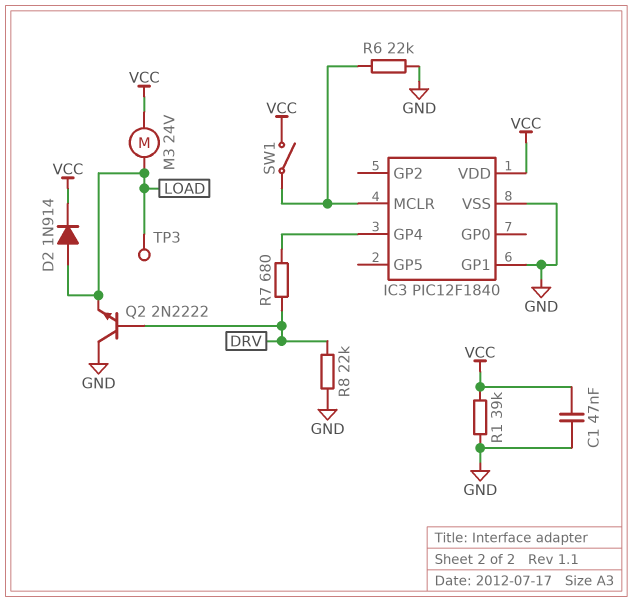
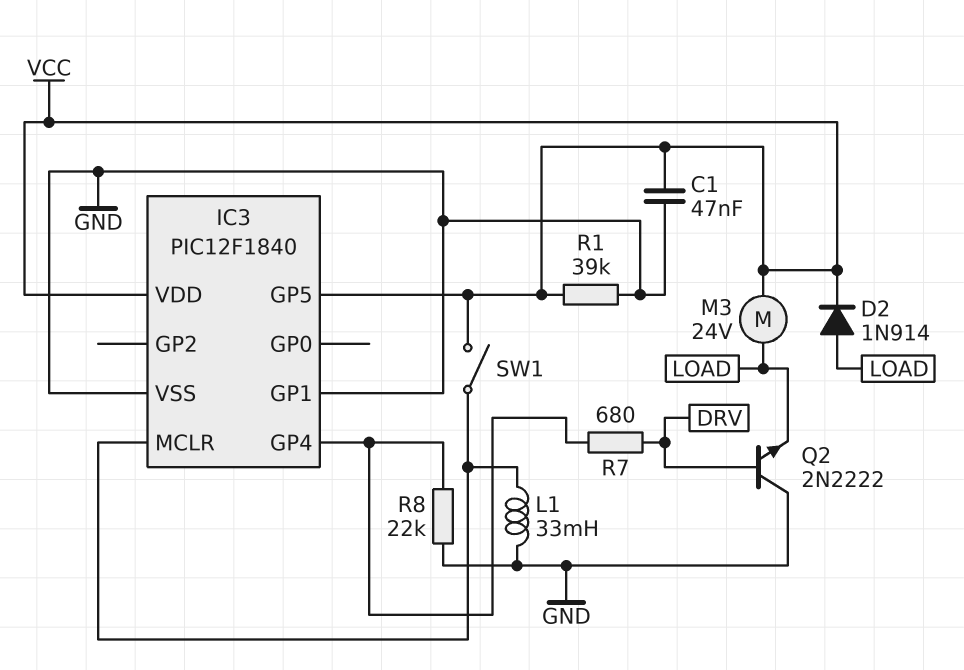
IC3 pin GP5: none -> VCC
L1: none -> 33mH (GND, IC3/MCLR)
R6: 22k (GND, IC3/MCLR) -> none
R8: 22k (DRV, GND) -> 22k (GND, IC3/GP4)
TP3: test point (LOAD) -> none

